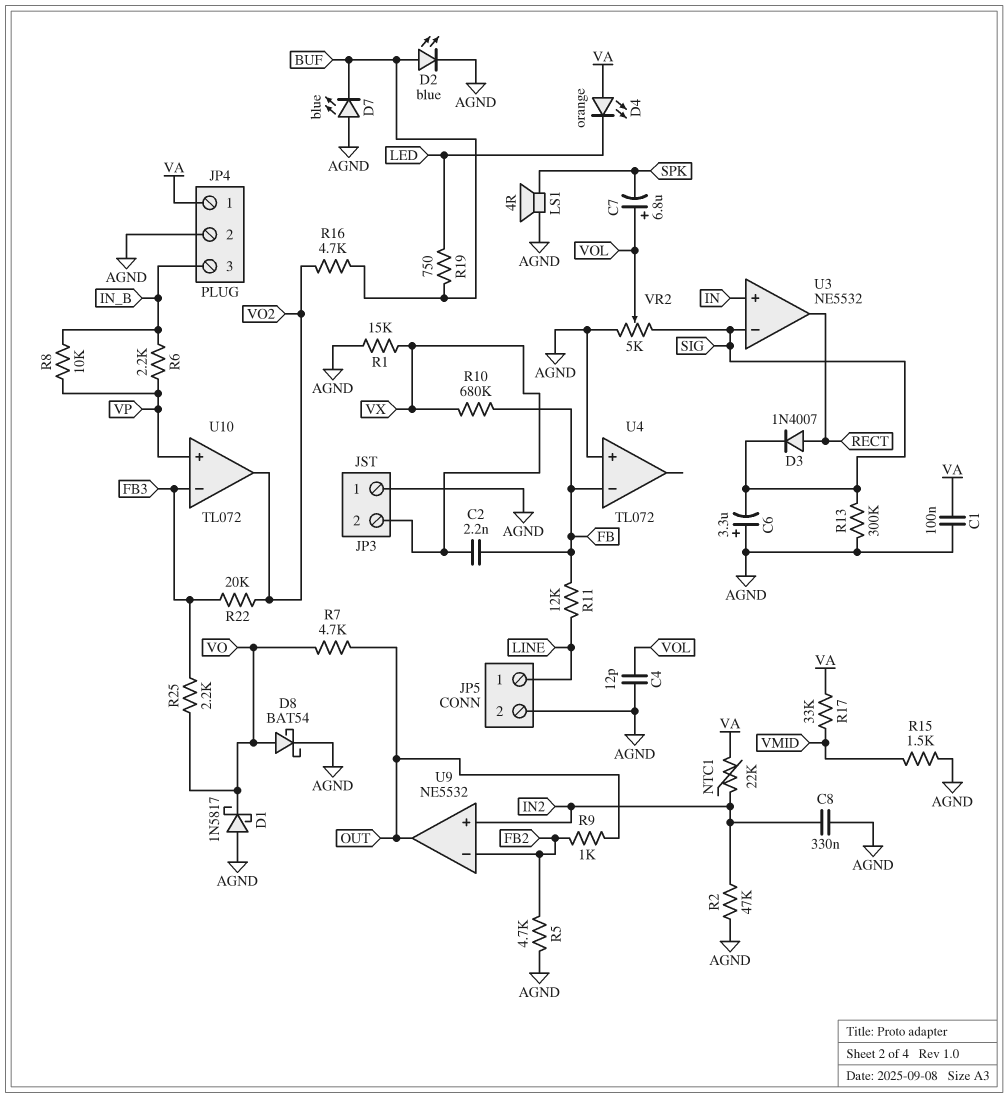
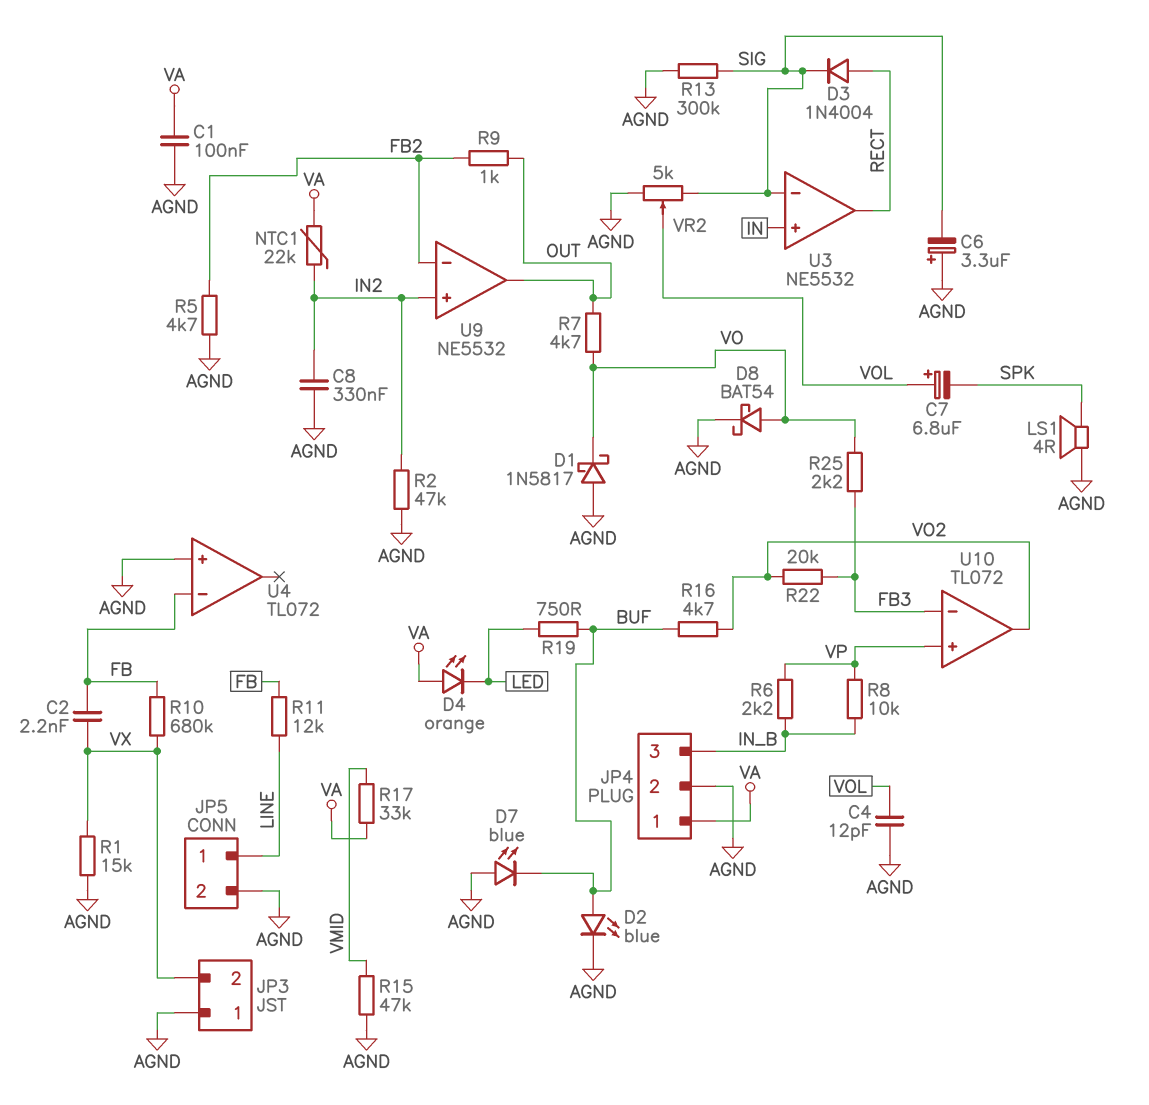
D3: diode 1N4007 (A RECT, K SIG) -> diode 1N4004 (A RECT, K SIG)
R15: 1.5k (AGND, VMID) -> 47k (AGND, VMID)

